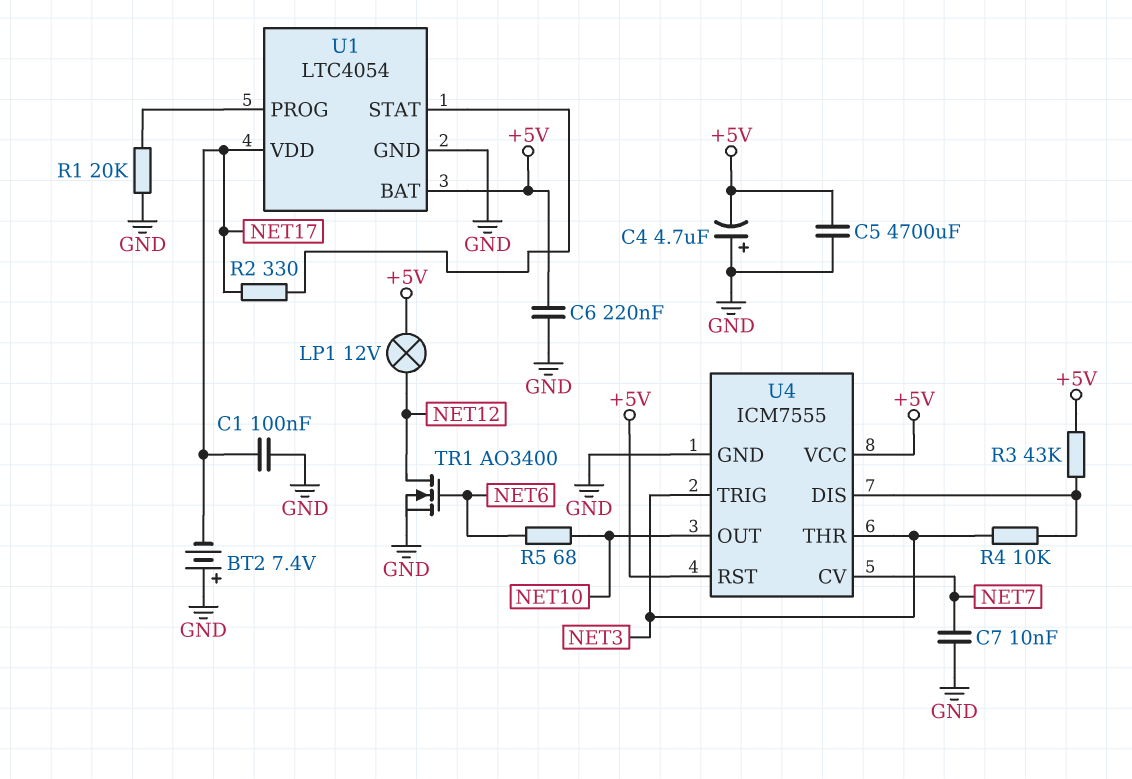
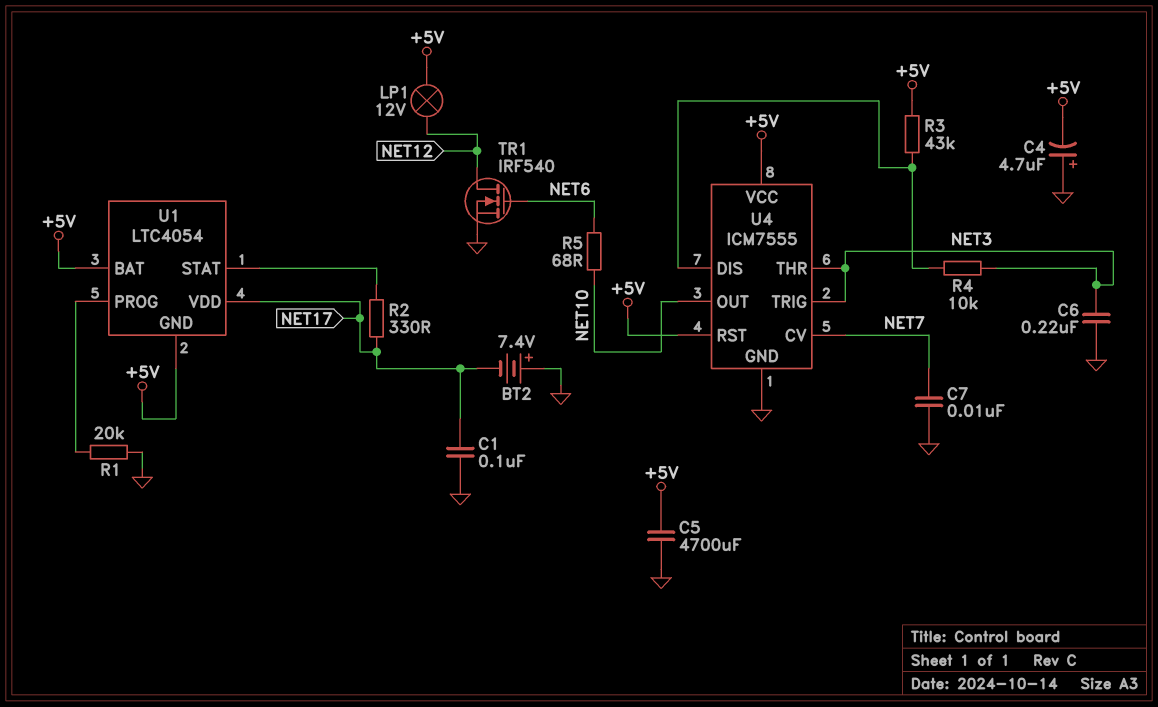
C6: 220nF (+5V, GND) -> 220nF (GND, NET3)
TR1: NMOS AO3400 (G NET6, D NET12, S GND) -> NMOS IRF540 (G NET6, D NET12, S GND)
U1 pin GND: GND -> +5V

